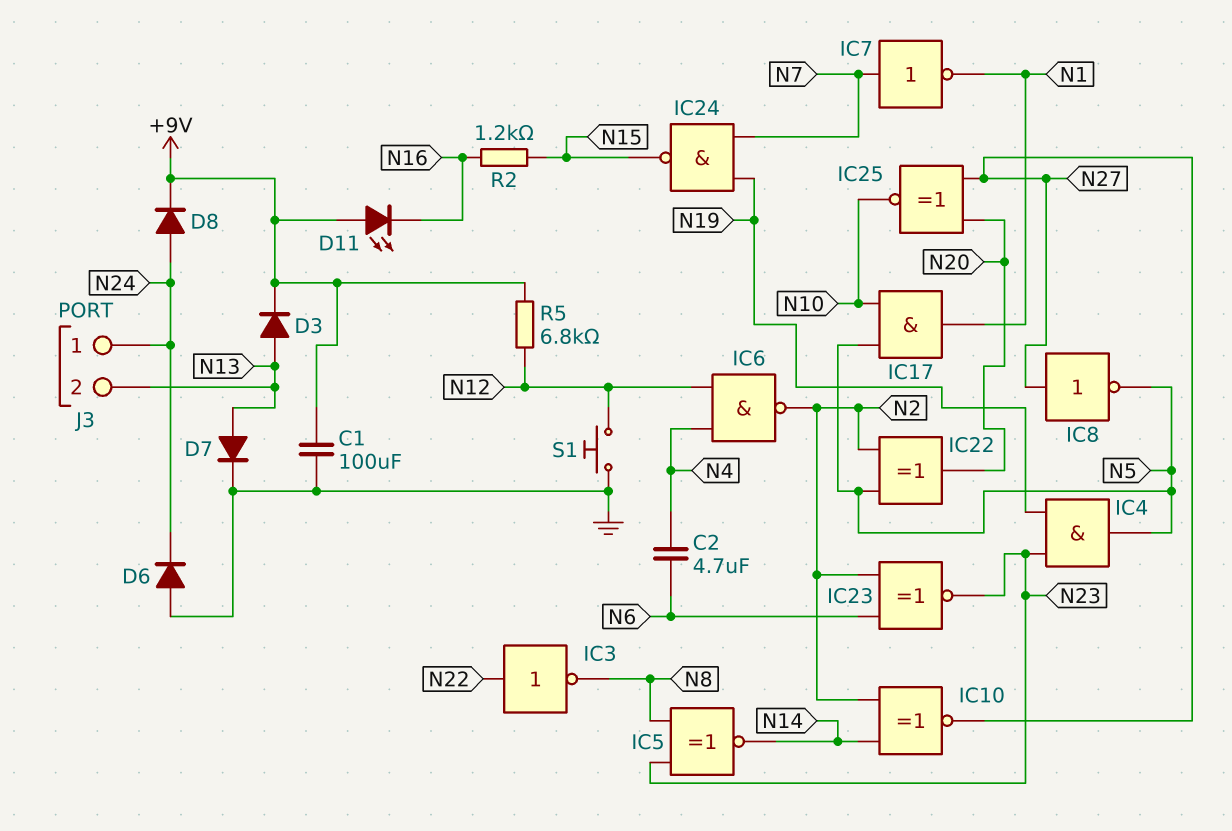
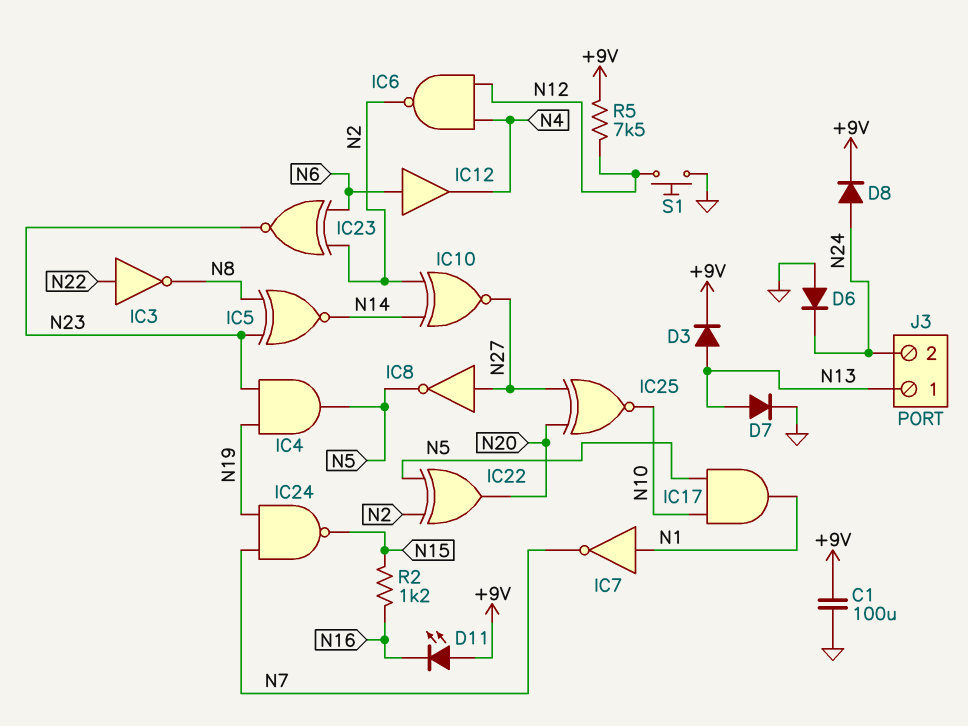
C2: 4.7uF (N4, N6) -> none
IC7: NOT (in N7, out N1) -> NOT (in N1, out N7)
IC12: none -> buffer (in N6, out N4)
J3 pin 1: N24 -> N13
J3 pin 2: N13 -> N24
R5: 6.8k (+9V, N12) -> 7.5k (+9V, N12)

